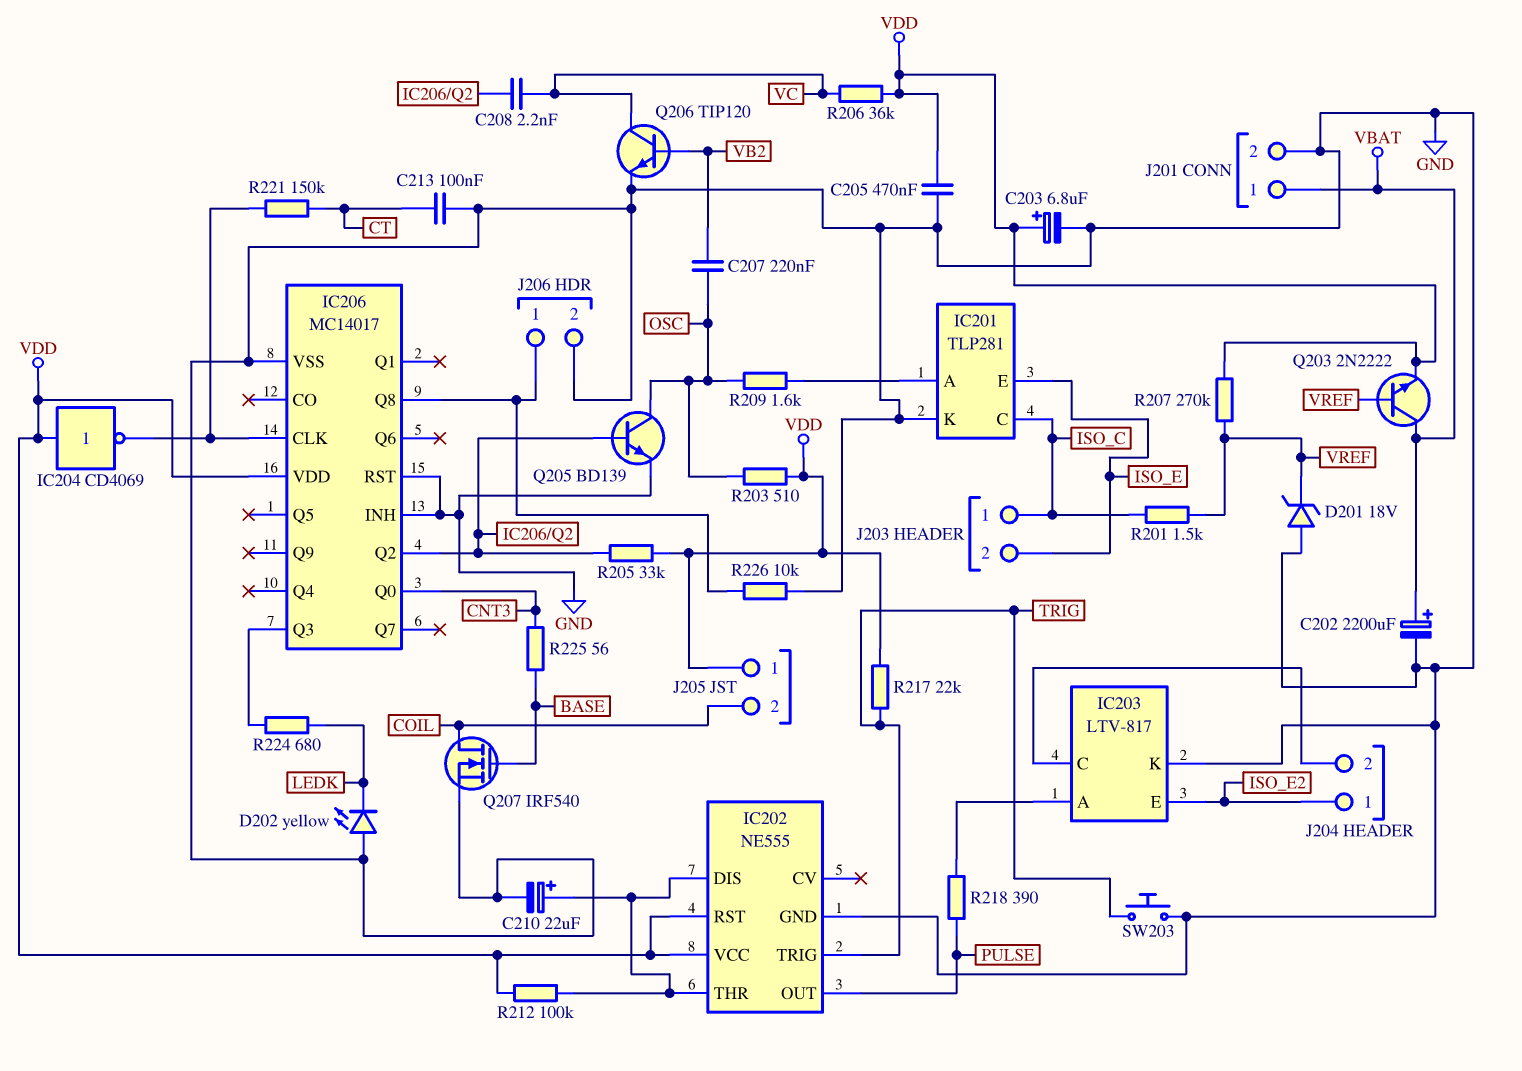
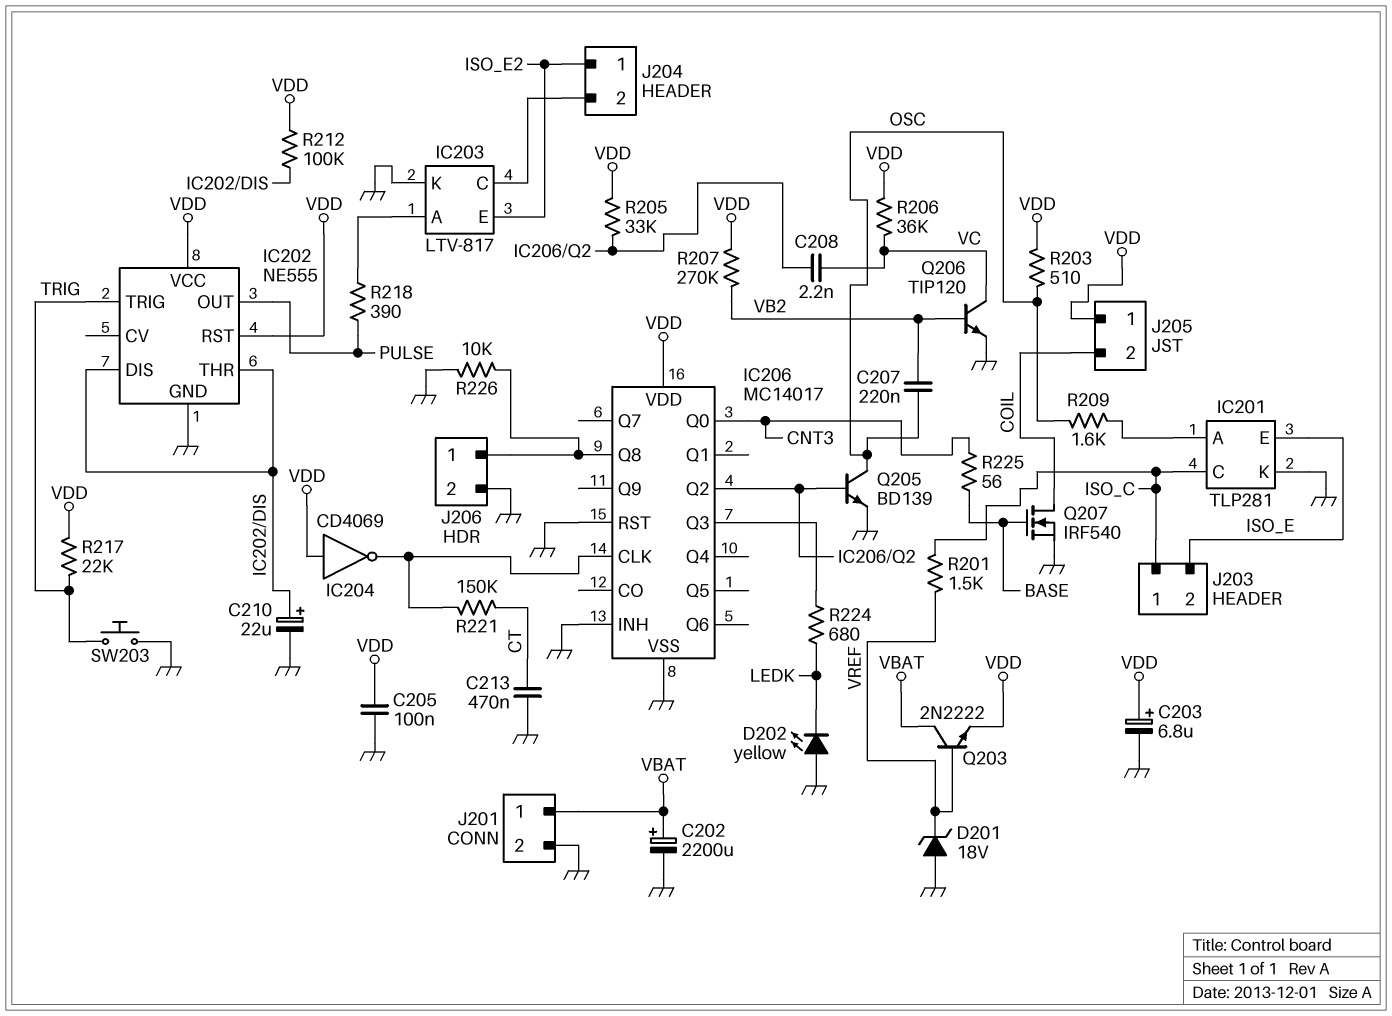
C205: 470nF (GND, VDD) -> 100nF (GND, VDD)
C213: 100nF (CT, GND) -> 470nF (CT, GND)
R207: 270k (VDD, VREF) -> 270k (VB2, VDD)

